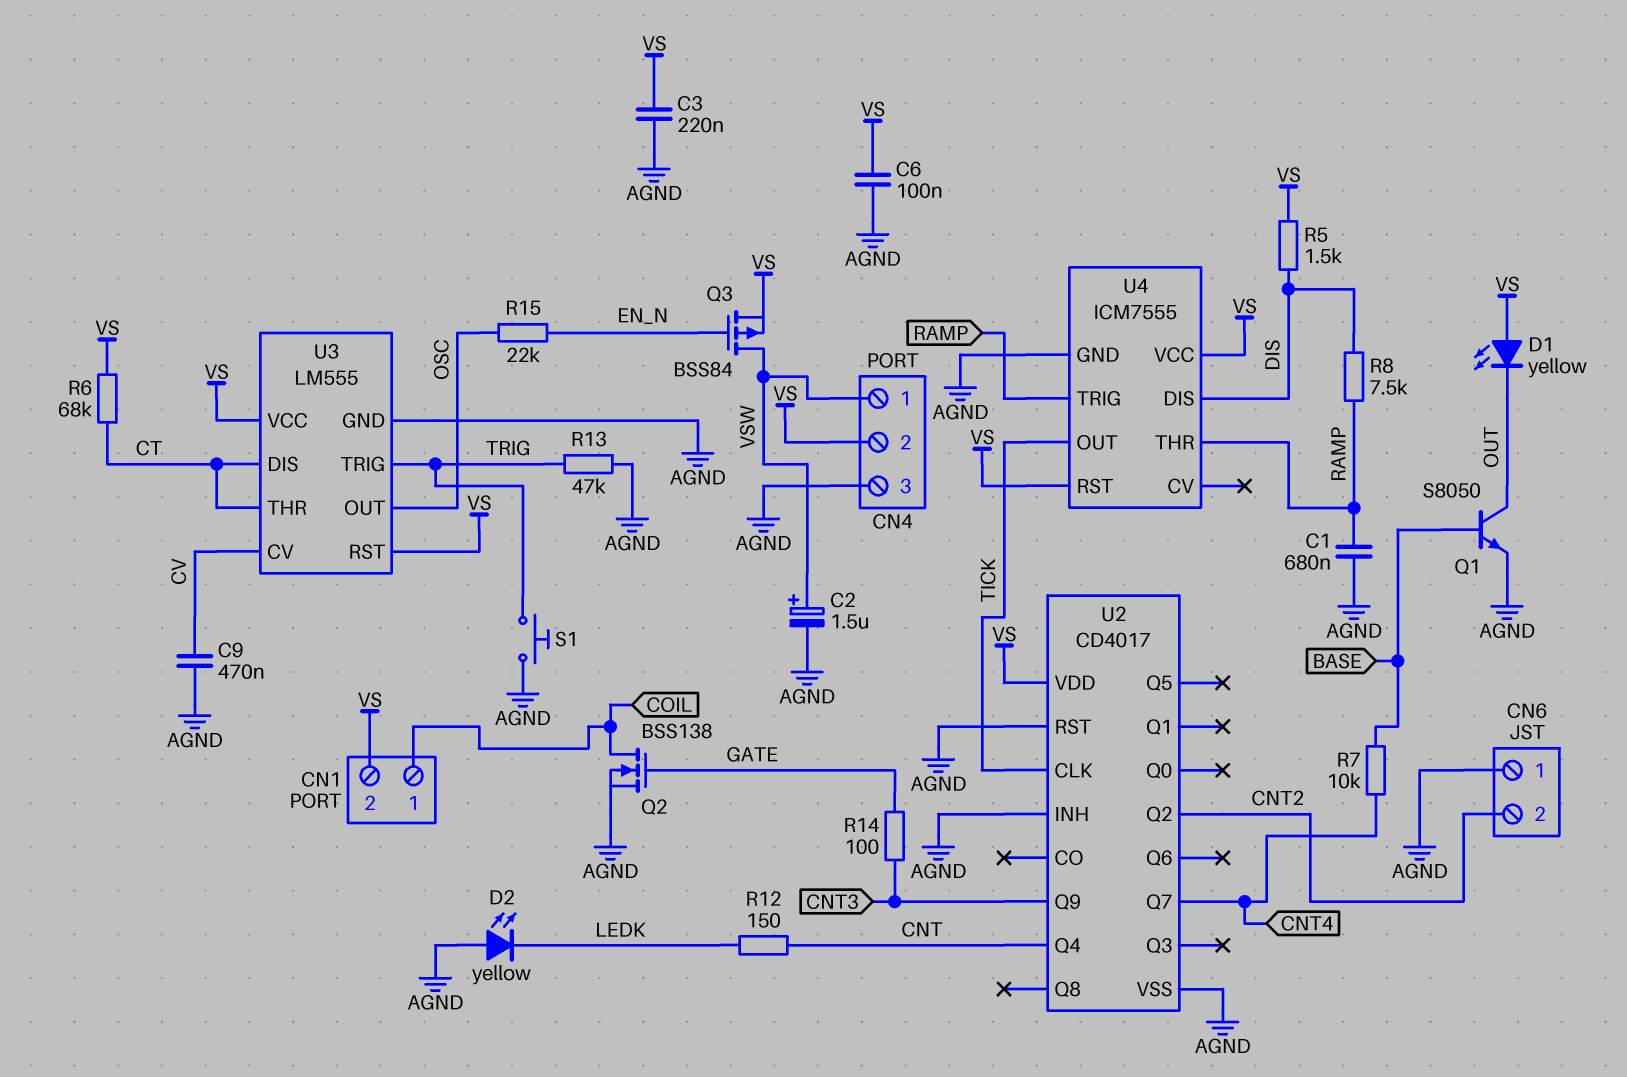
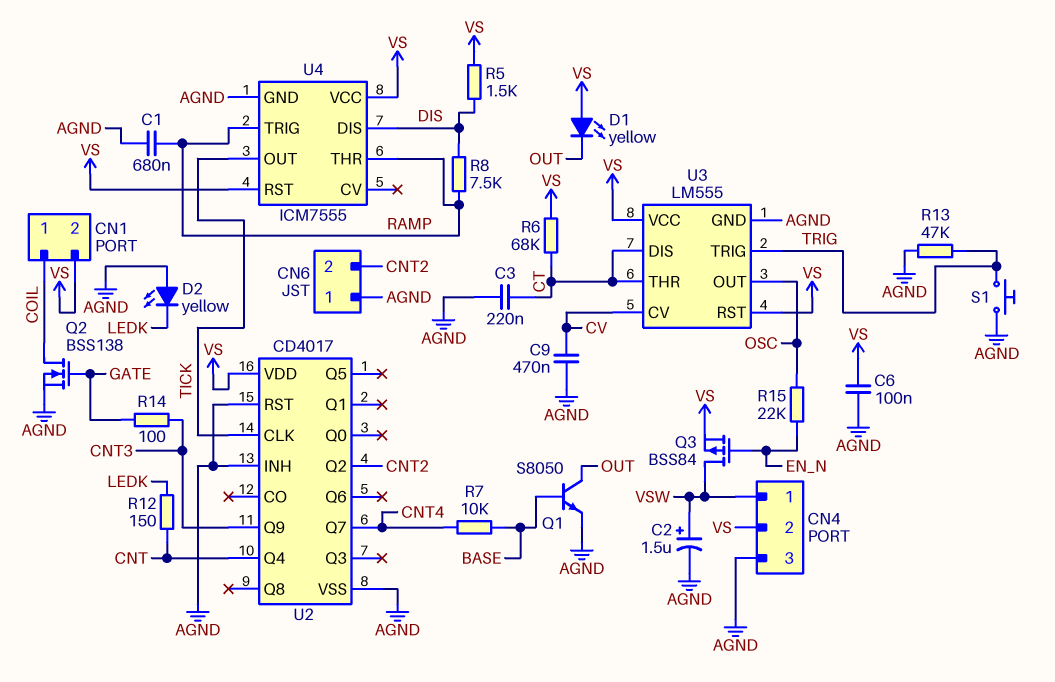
C3: 220nF (AGND, VS) -> 220nF (AGND, CT)

